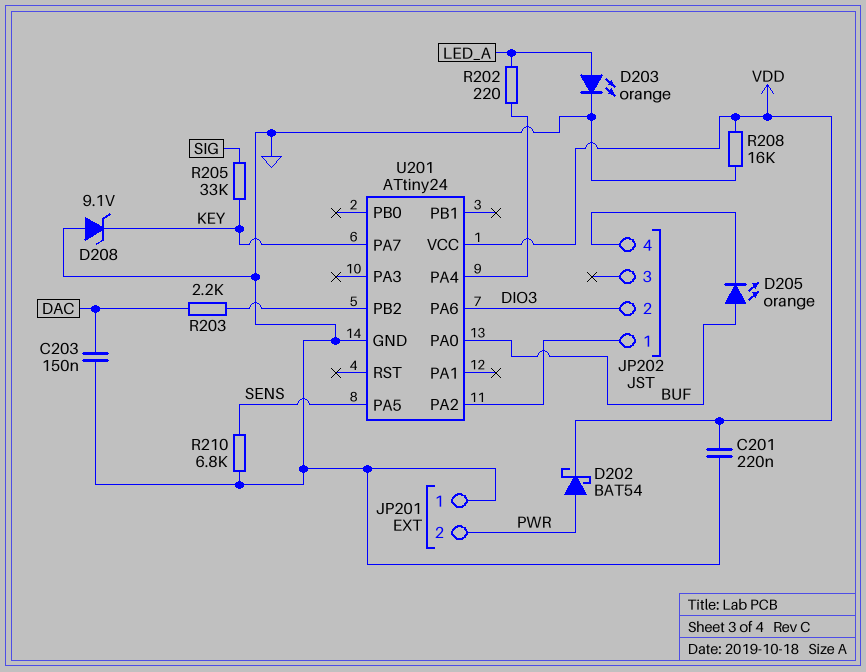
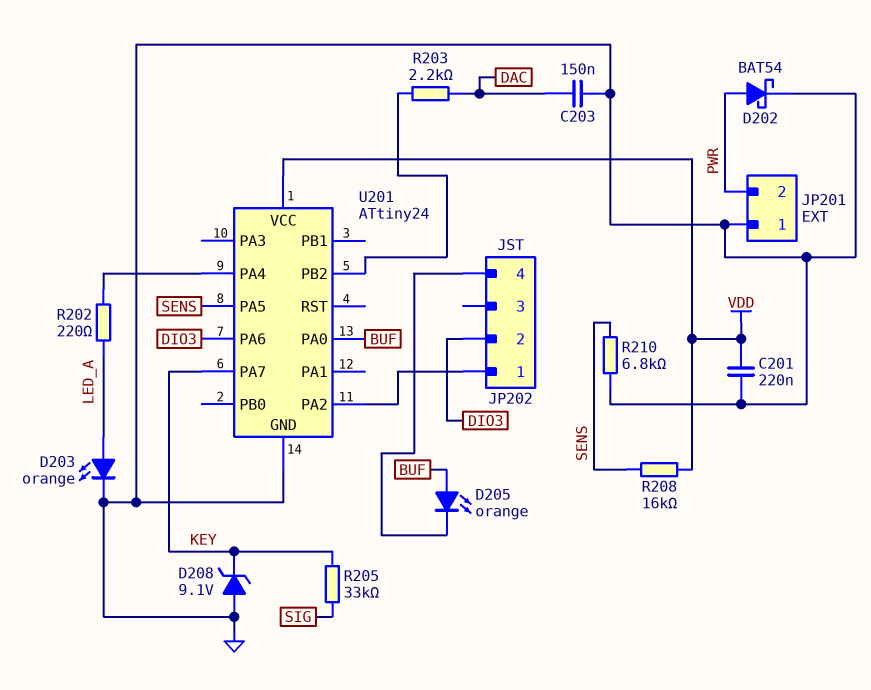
D202: schottky BAT54 (A PWR, K VDD) -> schottky BAT54 (A PWR, K GND)
R208: 16k (GND, VDD) -> 16k (SENS, VDD)

